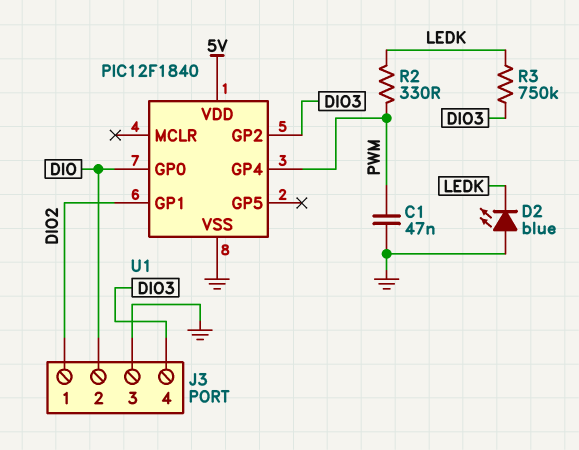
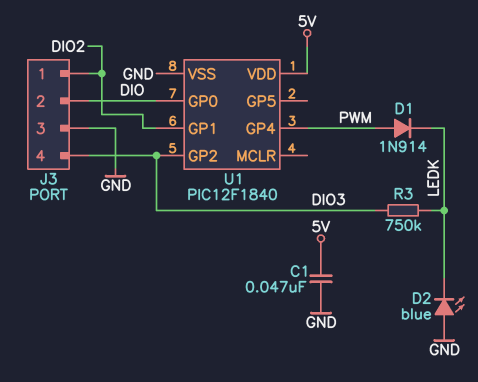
C1: 47nF (GND, PWM) -> 47nF (5V, GND)
D1: none -> diode 1N914 (A PWM, K LEDK)
R2: 330 (LEDK, PWM) -> none

